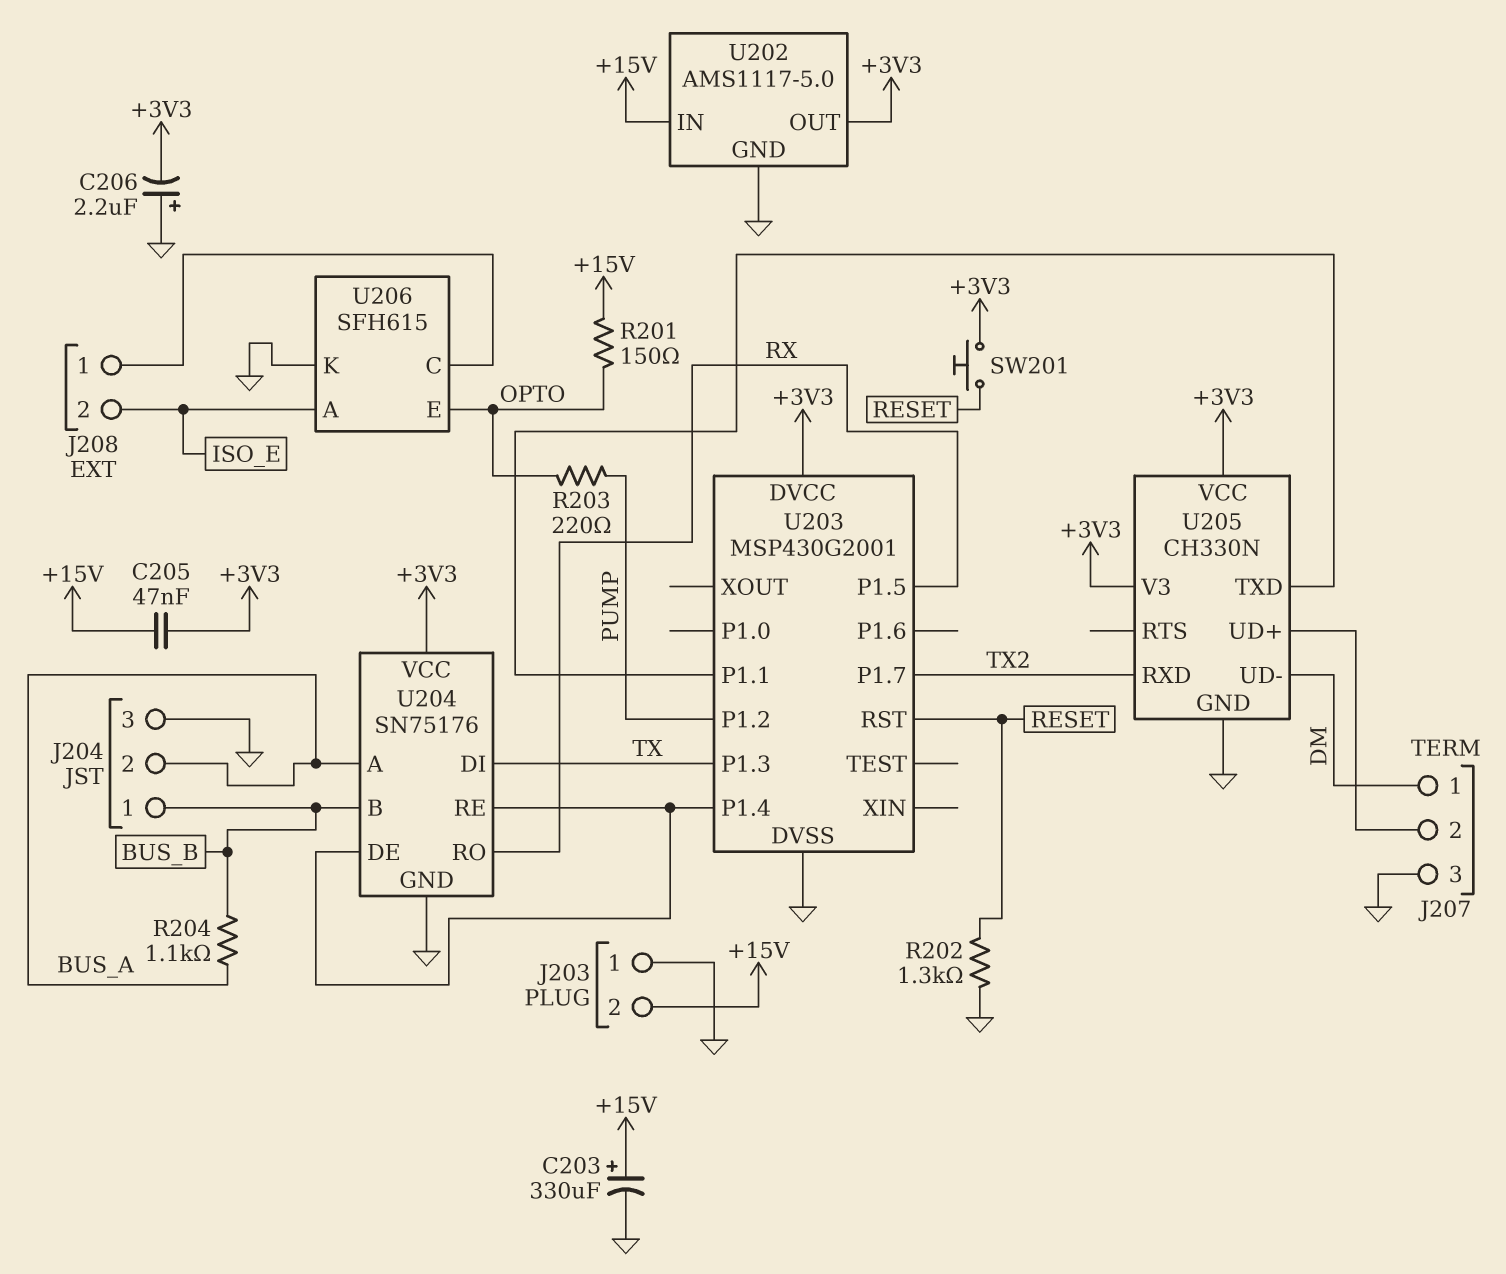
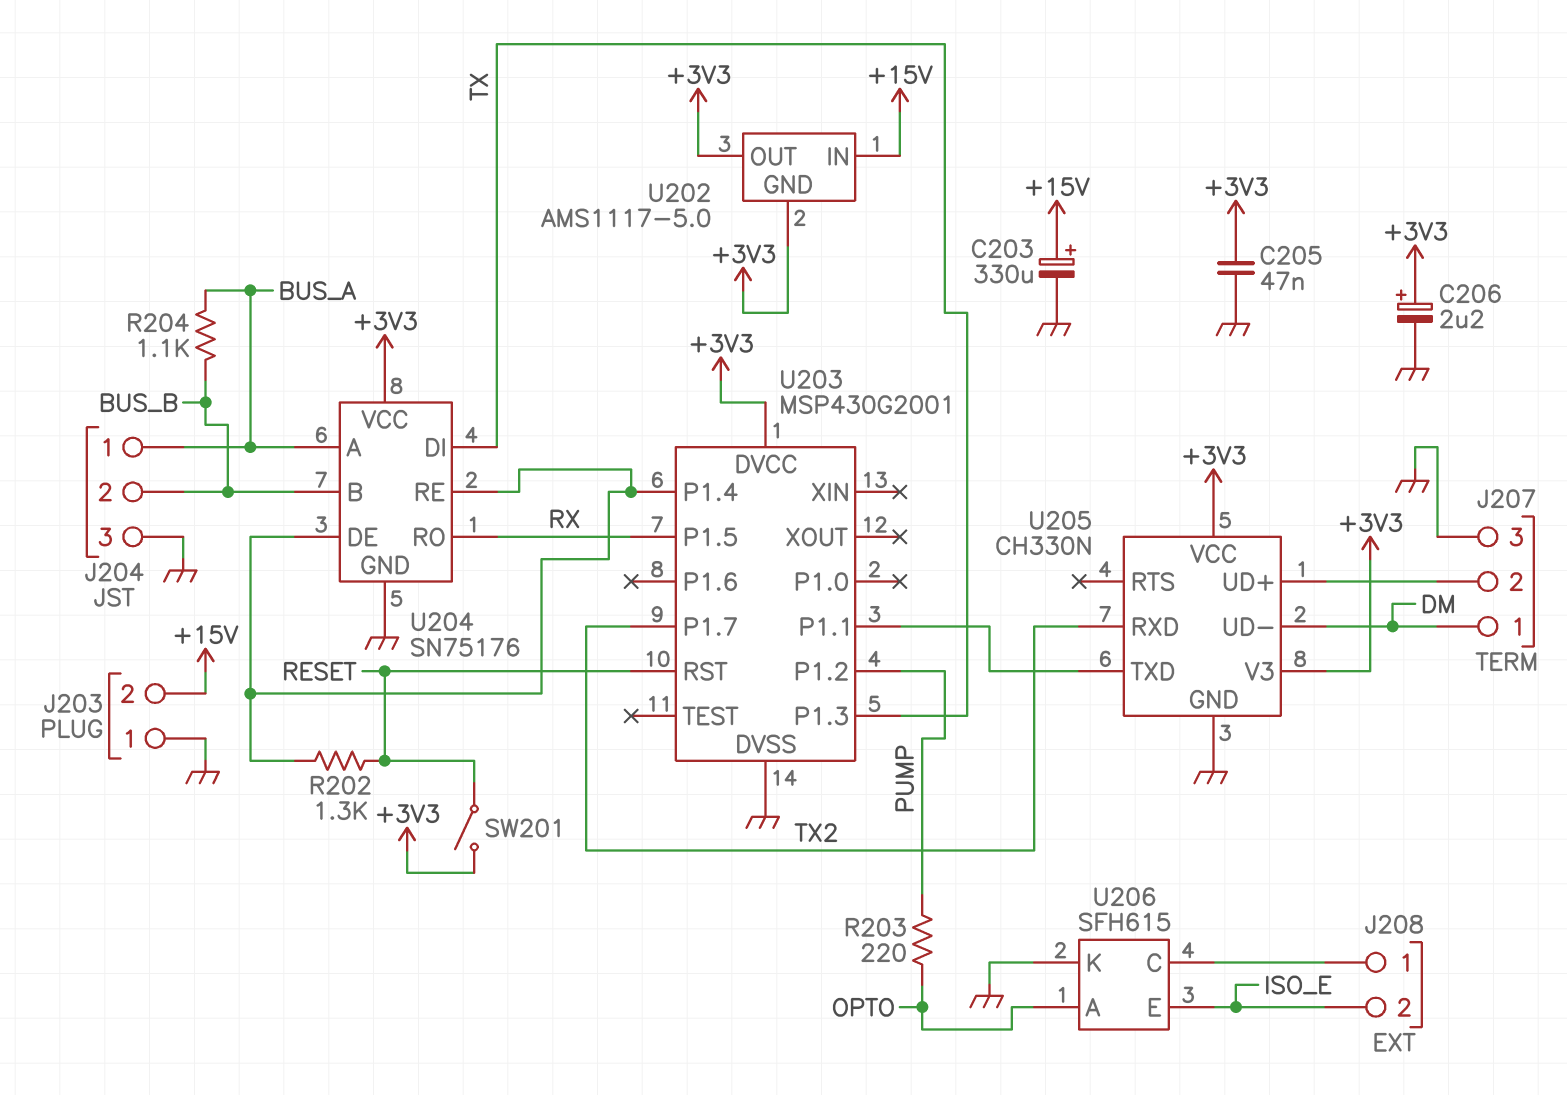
C205: 47nF (+3V3, +15V) -> 47nF (+3V3, GND)
C206: 2.2uF (plus GND, minus +3V3) -> 2.2uF (plus +3V3, minus GND)
J204 pin 1: BUS_B -> BUS_A
J204 pin 2: BUS_A -> BUS_B
R201: 150 (+15V, OPTO) -> none
R202: 1.3k (GND, RESET) -> 1.3k (RESET, U203/P1.4)
SW201: button (+3V3, RESET) -> switch (+3V3, RESET)
U202 pin GND: GND -> +3V3
U206 pin A: ISO_E -> OPTO
U206 pin E: OPTO -> ISO_E

